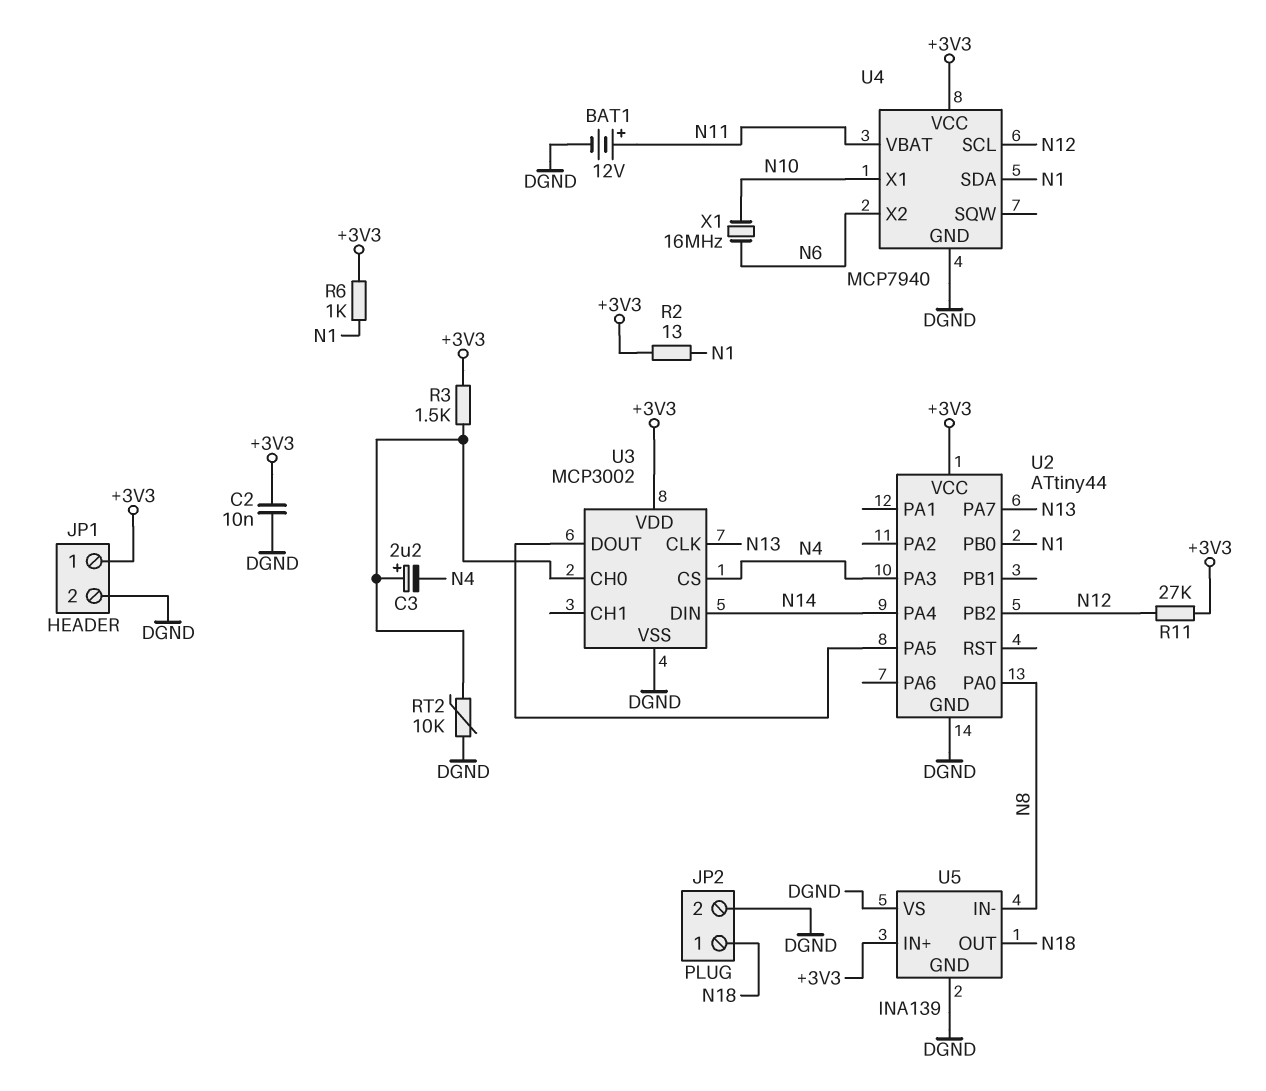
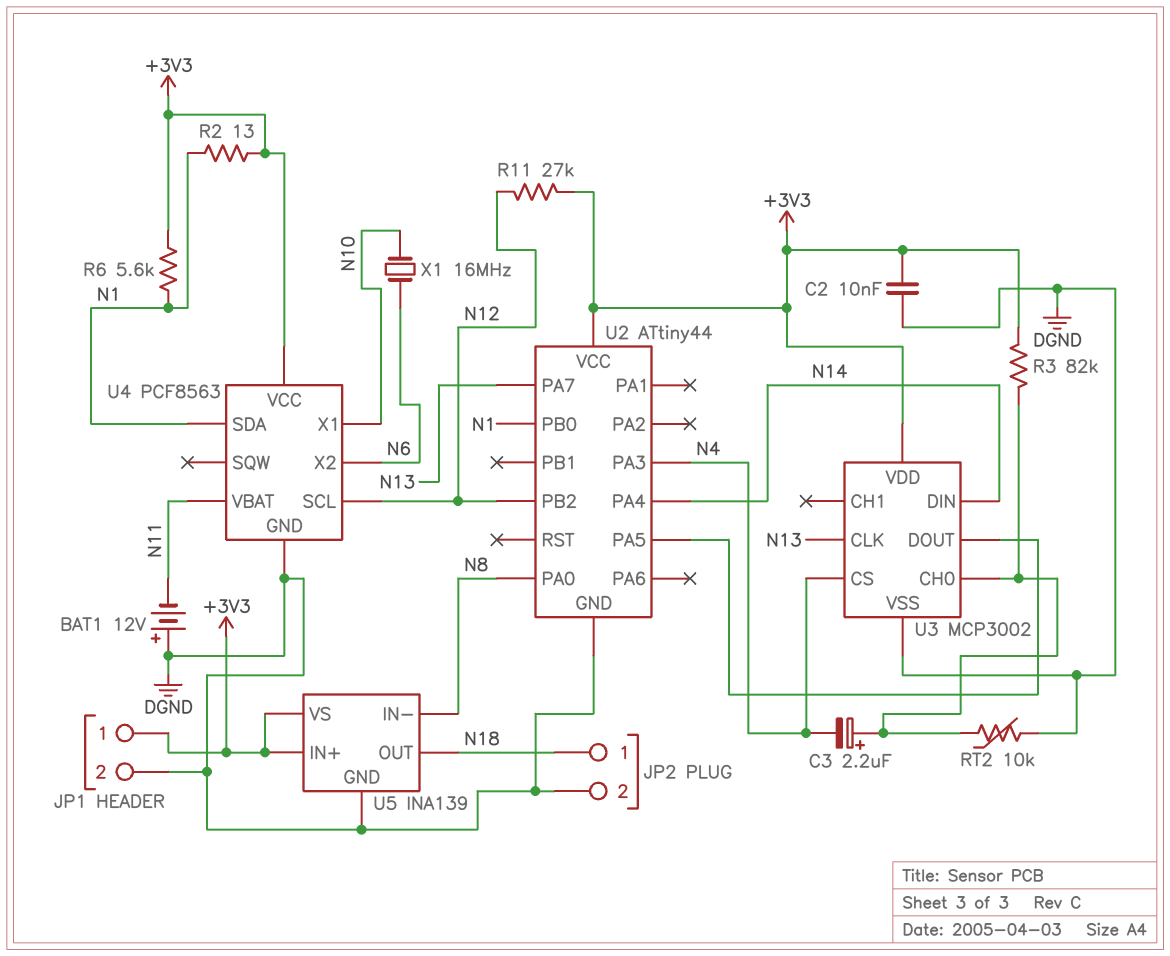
BAT1: 12V (plus N11, minus DGND) -> 12V (plus DGND, minus N11)
R3: 1.5k (+3V3, U3/CH0) -> 82k (+3V3, U3/CH0)
R6: 1k (+3V3, N1) -> 5.6k (+3V3, N1)
U4: MCP7940 -> PCF8563
U5 pin VS: DGND -> +3V3

